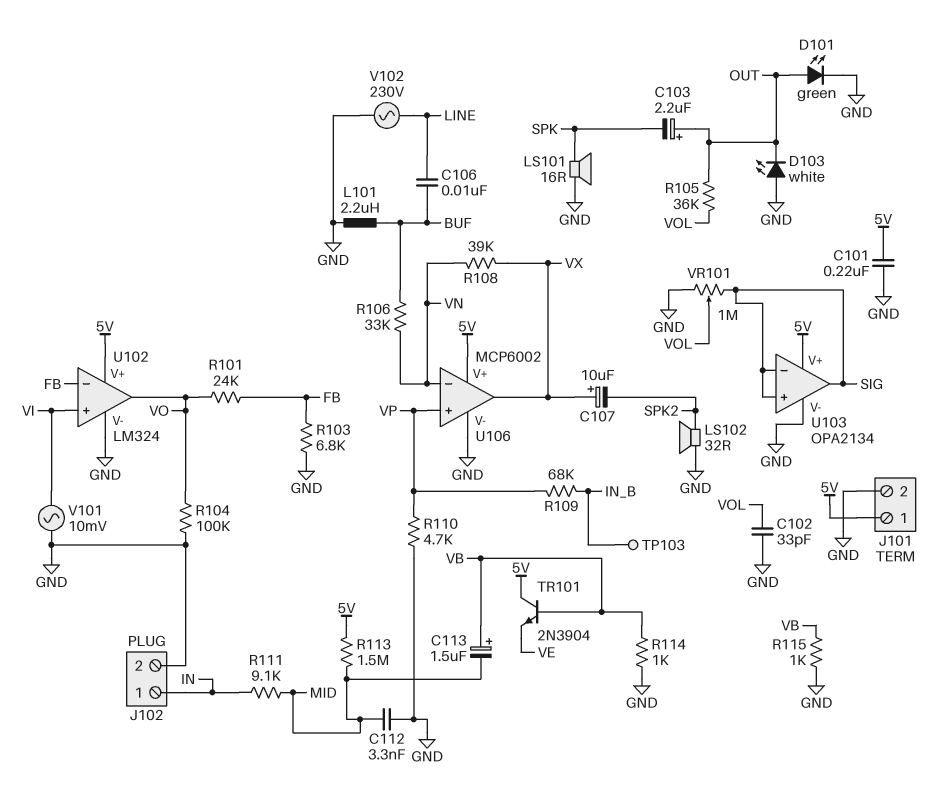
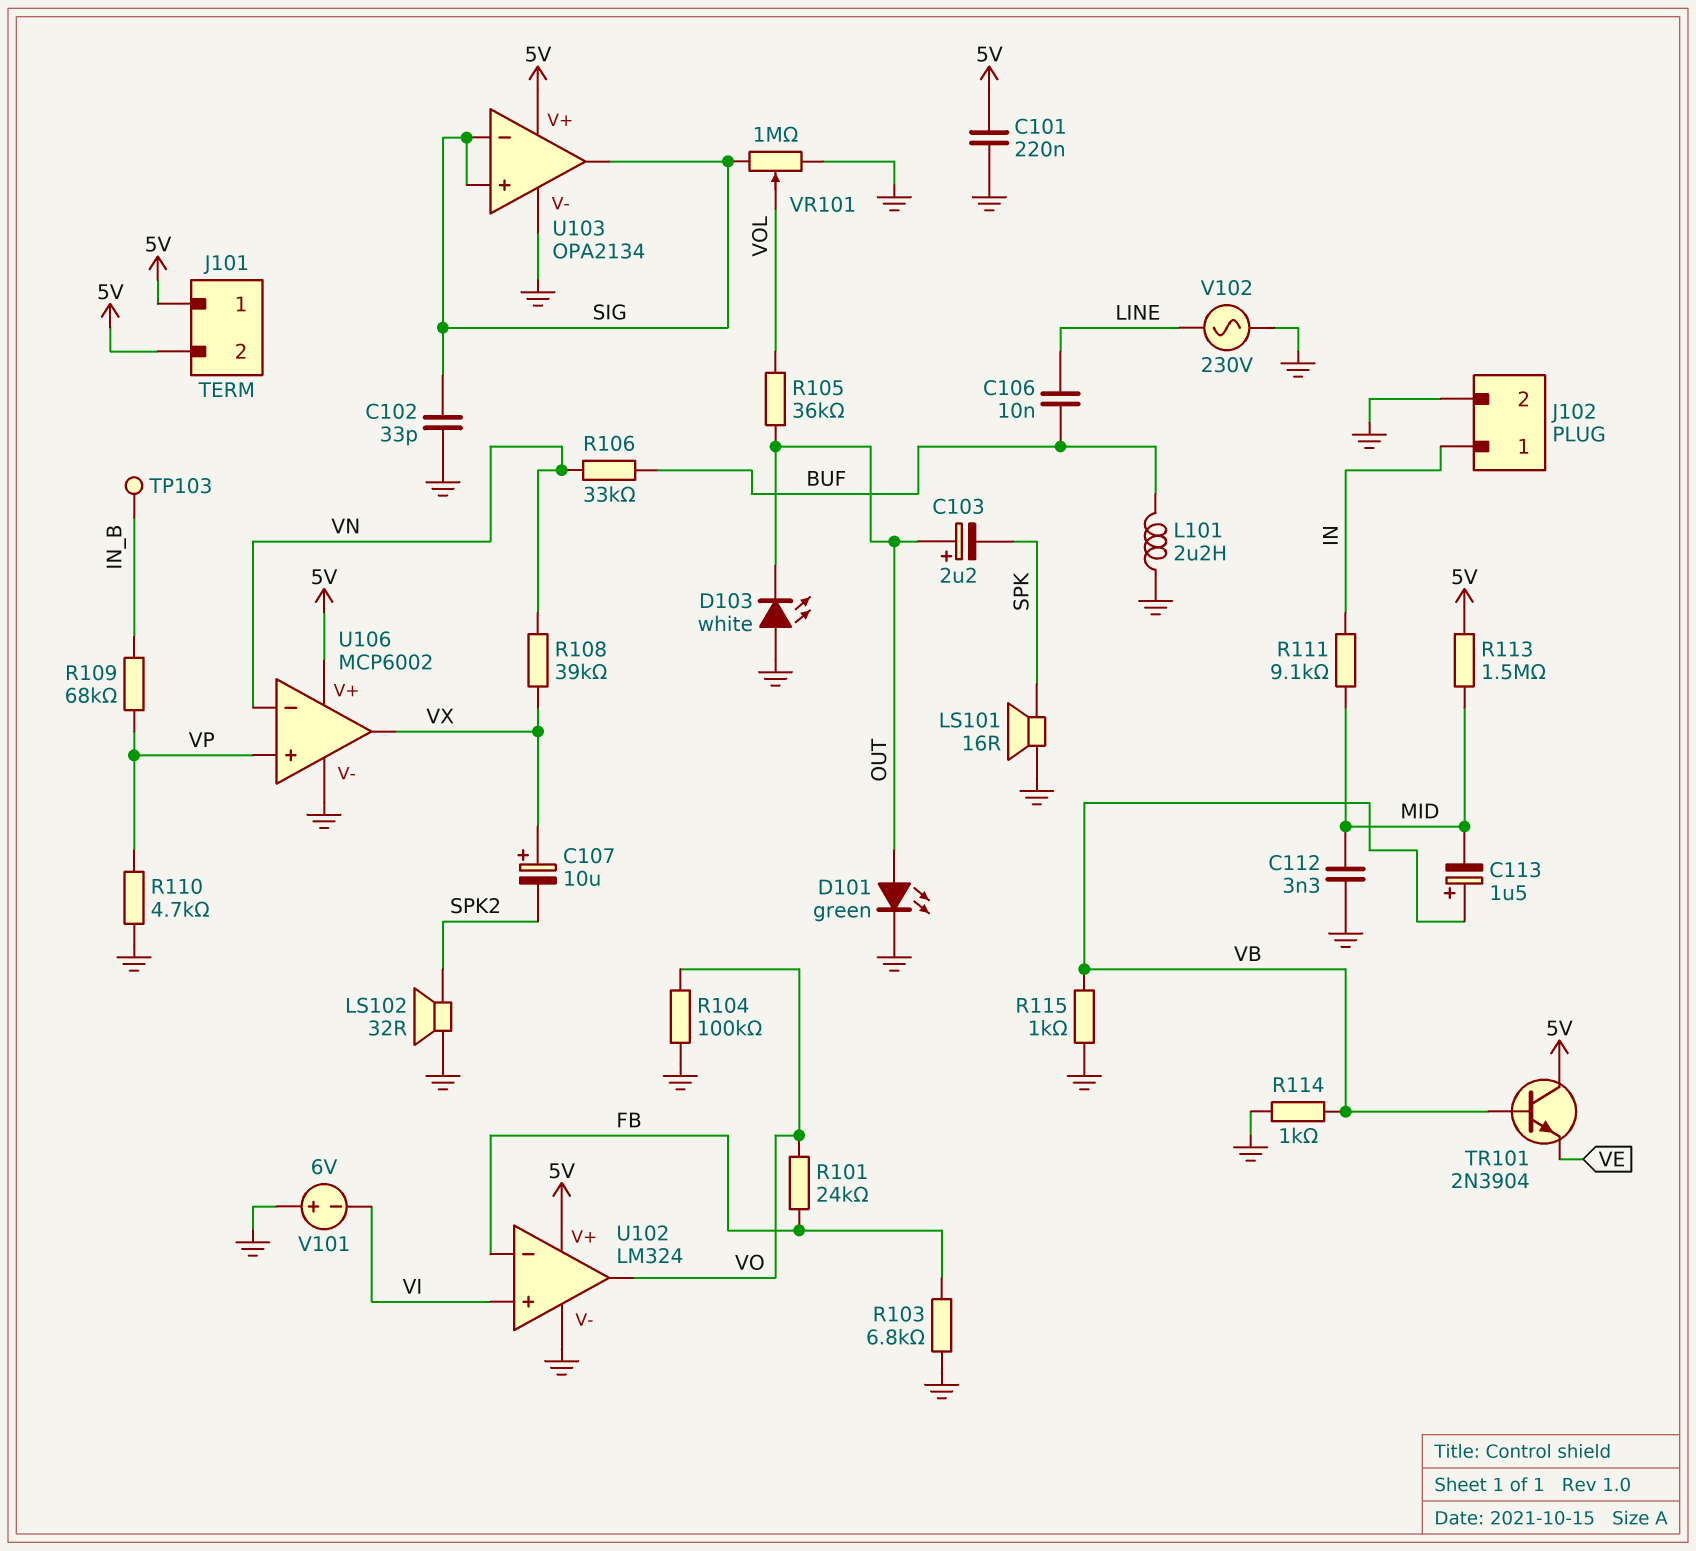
C102: 33pF (GND, VOL) -> 33pF (GND, SIG)
J101 pin 2: GND -> 5V
V101: AC 10mV (GND, VI) -> 6V (plus GND, minus VI)

